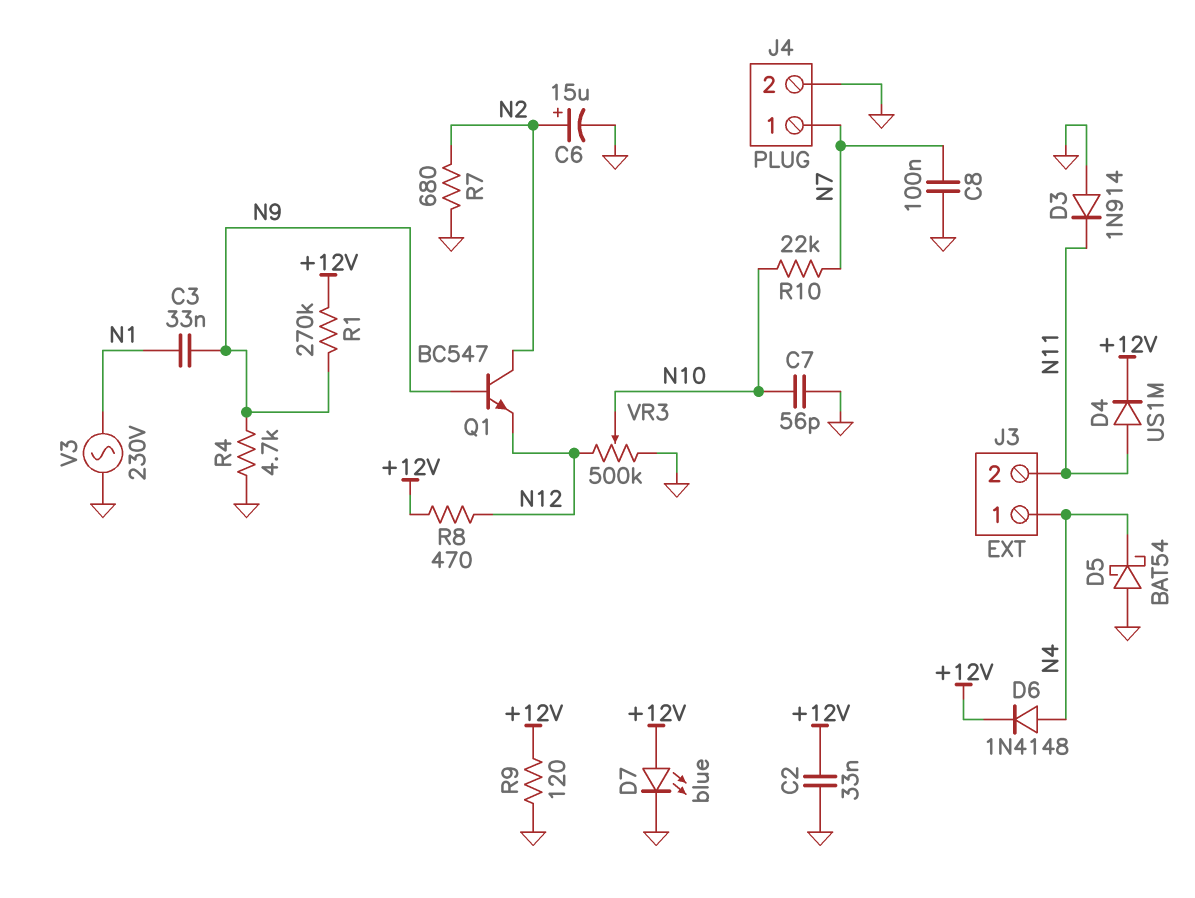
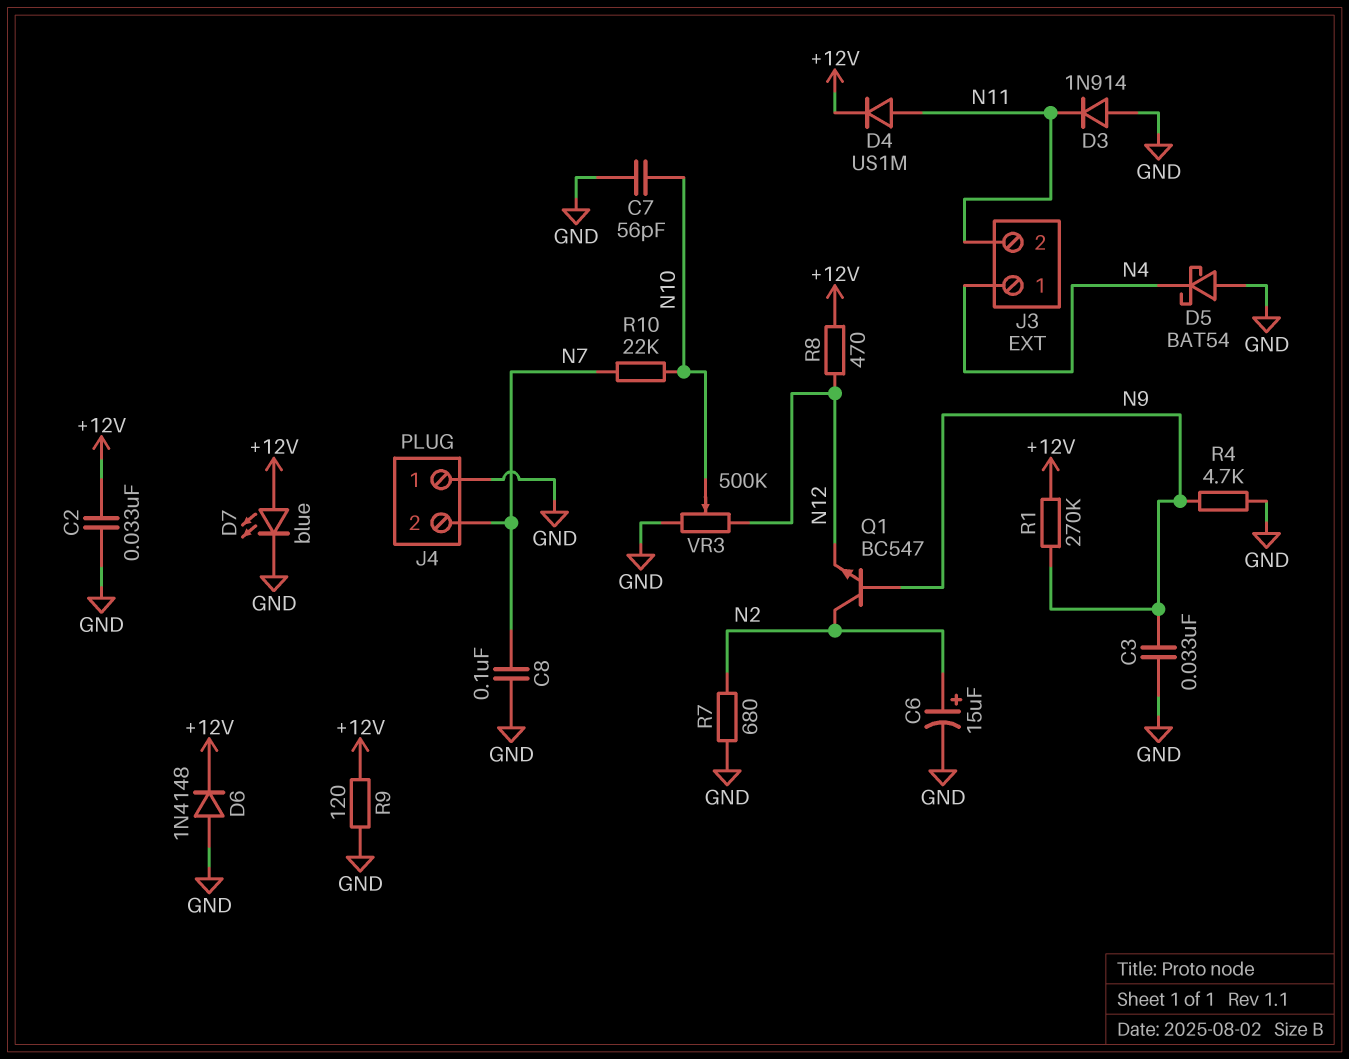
C3: 33nF (N1, N9) -> 33nF (GND, N9)
D6: diode 1N4148 (A N4, K +12V) -> diode 1N4148 (A GND, K +12V)
J4 pin 1: N7 -> GND
J4 pin 2: GND -> N7
V3: AC 230V (GND, N1) -> none

